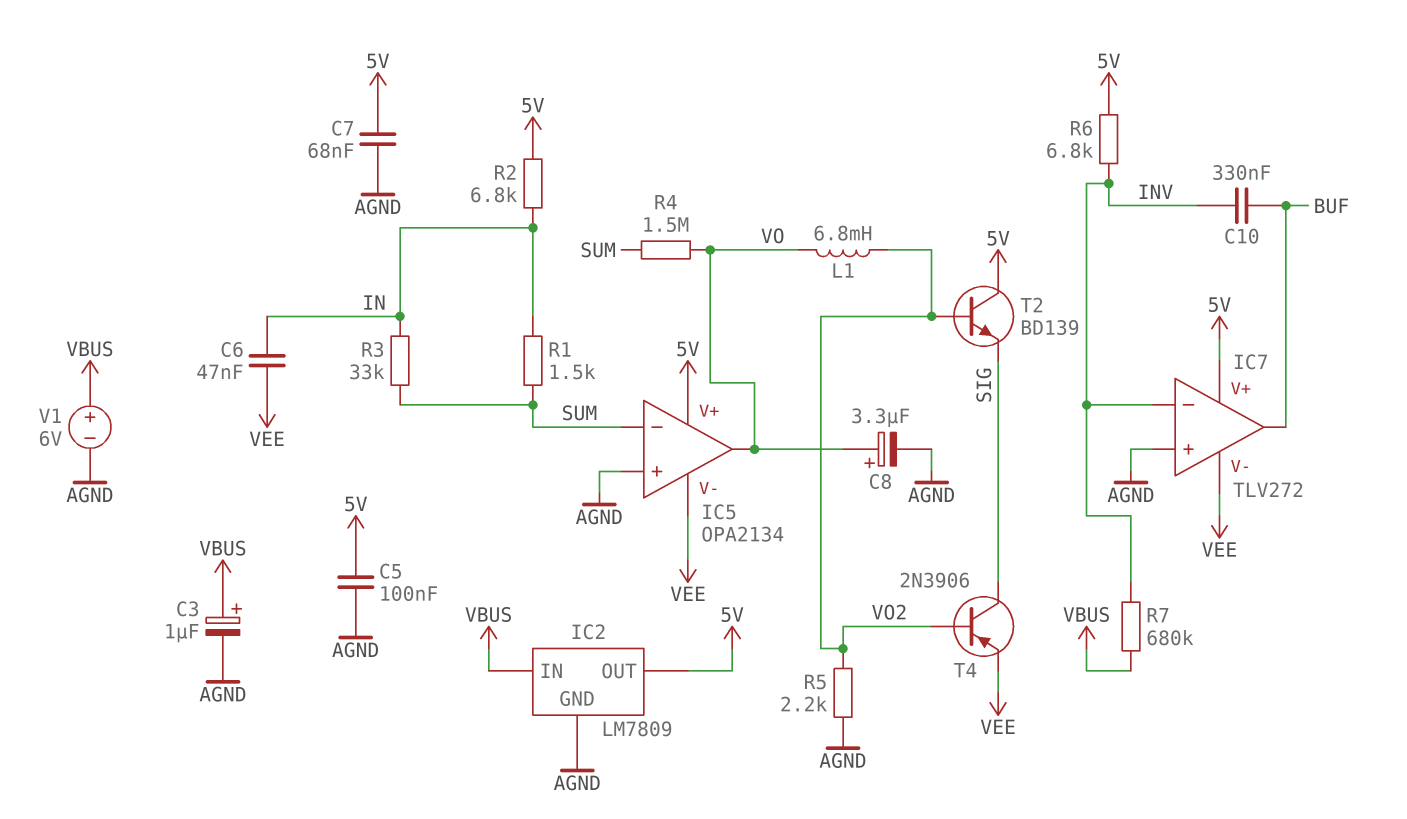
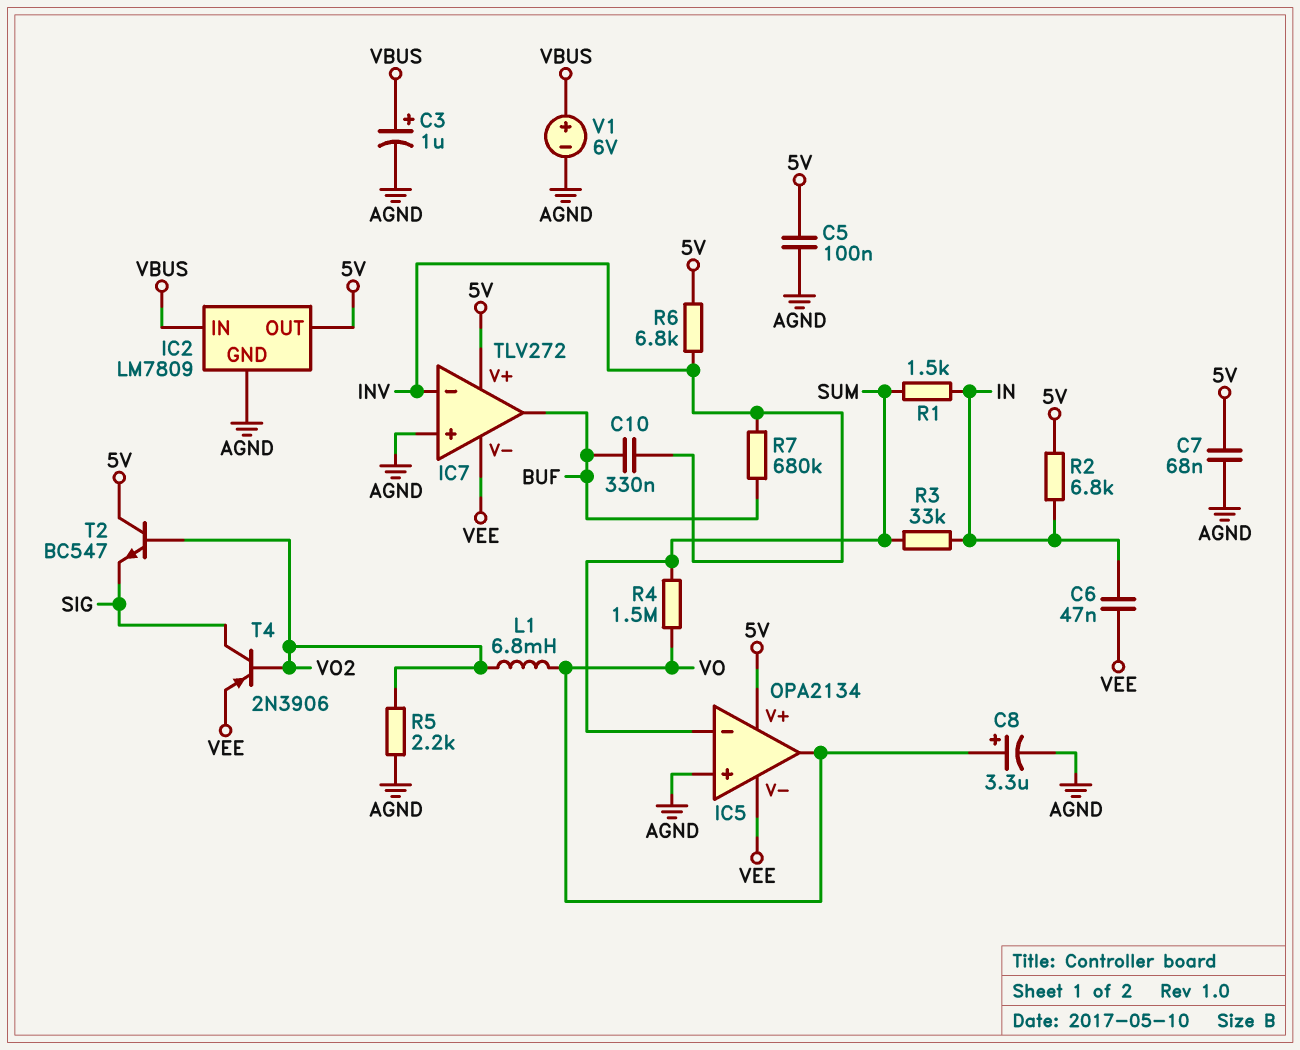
R7: 680k (INV, VBUS) -> 680k (BUF, INV)
T2: NPN BD139 (B VO2, C 5V, E SIG) -> NPN BC547 (B VO2, C 5V, E SIG)

